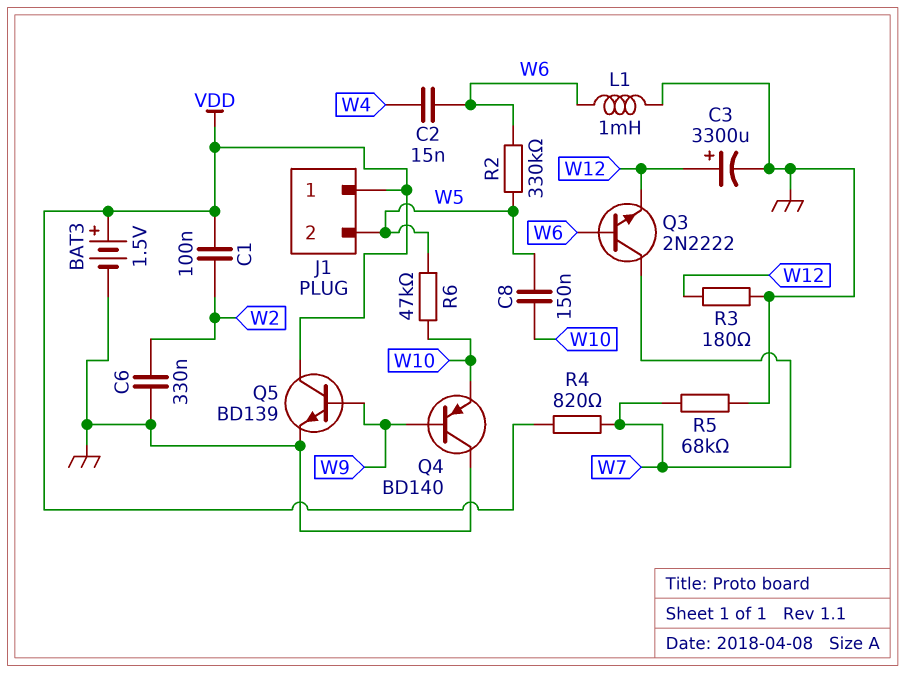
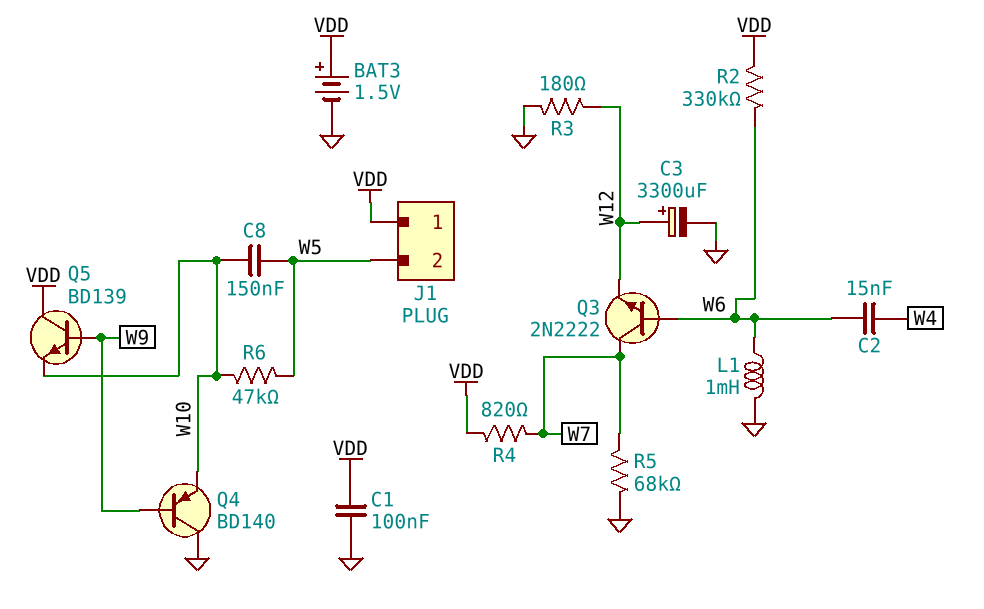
C1: 100nF (VDD, W2) -> 100nF (GND, VDD)
C6: 330nF (GND, W2) -> none
Q5: NPN BD139 (B W9, C VDD, E GND) -> NPN BD139 (B W9, C VDD, E W10)
R2: 330k (W5, W6) -> 330k (VDD, W6)

